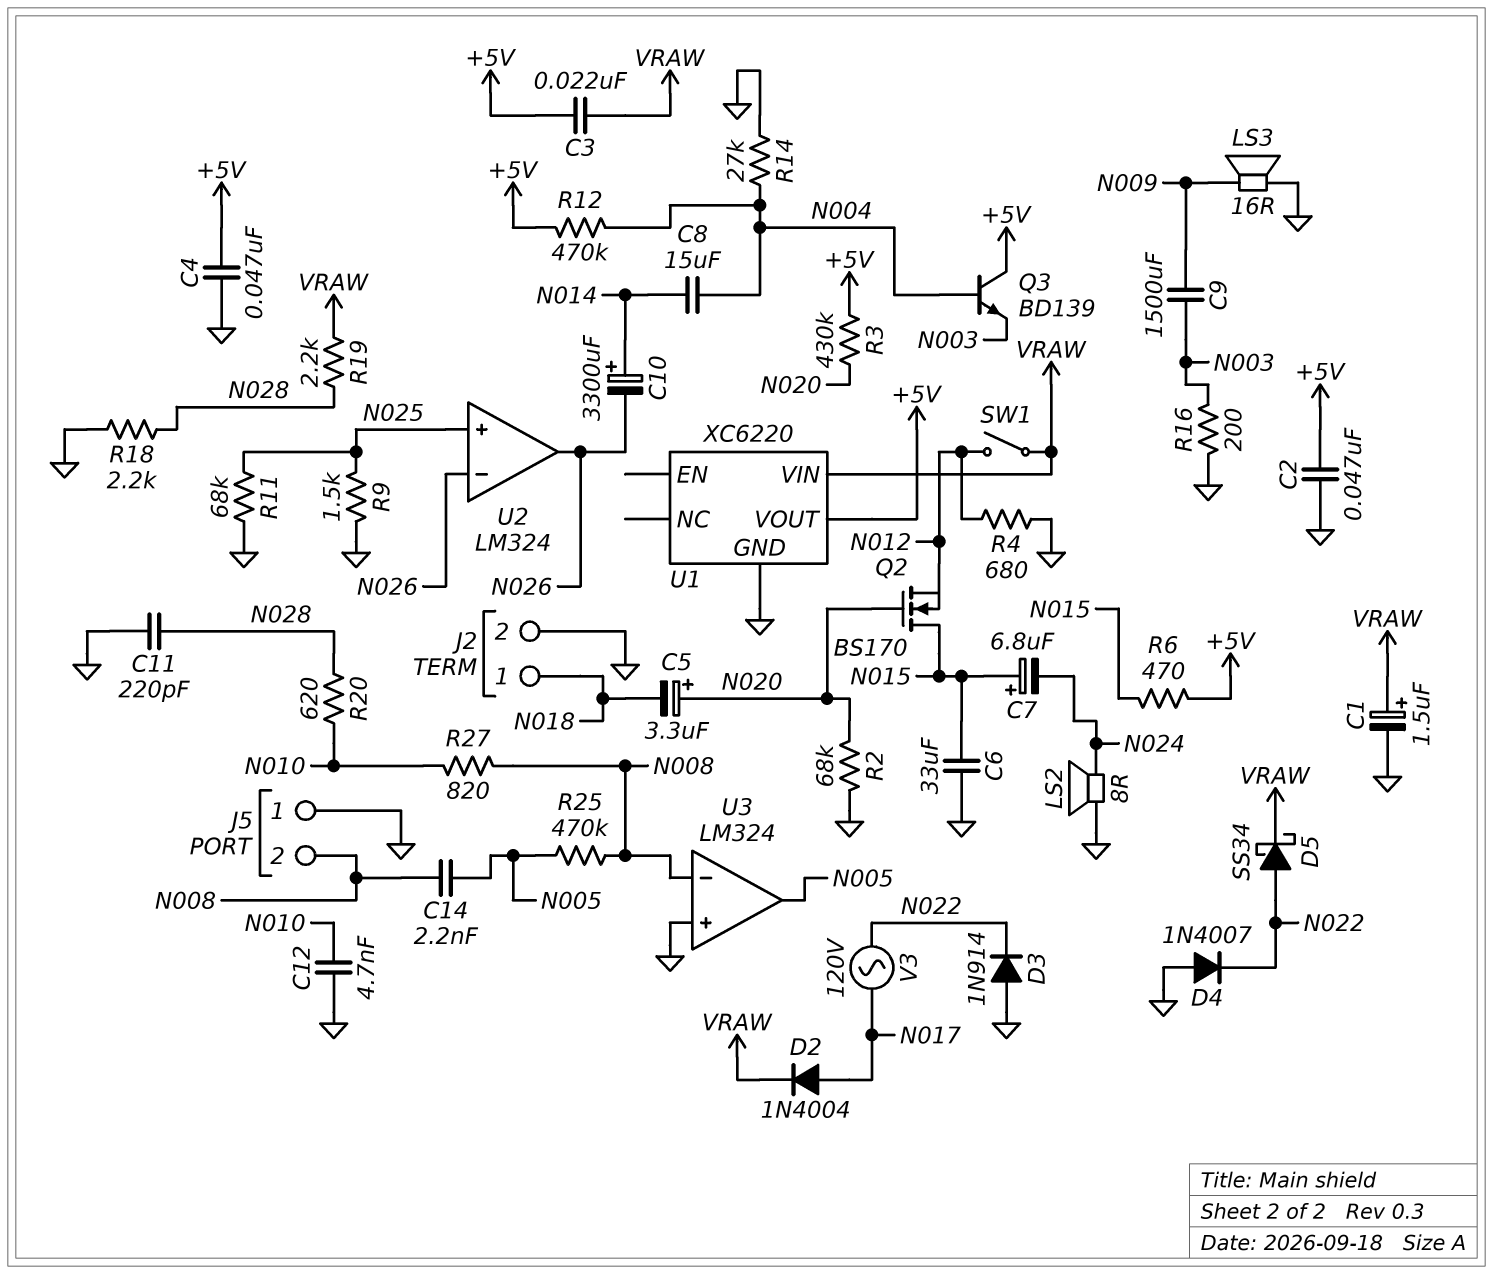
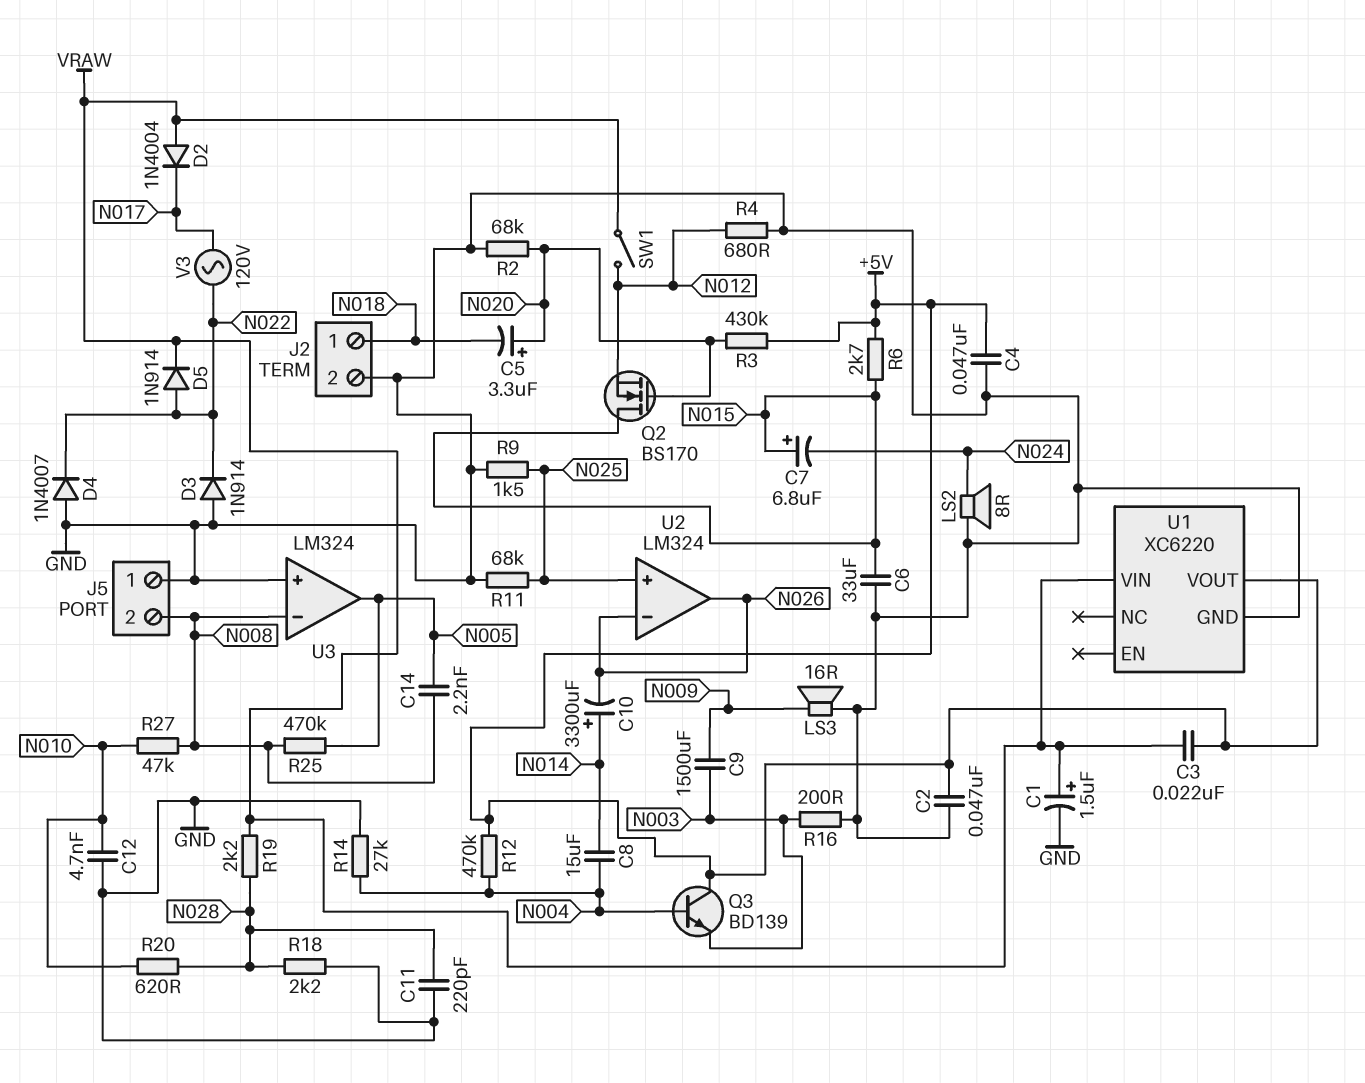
D2: diode 1N4004 (A N017, K VRAW) -> diode 1N4004 (A VRAW, K N017)
D5: schottky SS34 (A N022, K VRAW) -> diode 1N914 (A N022, K VRAW)
R6: 470 (+5V, N015) -> 2.7k (+5V, N015)
R27: 820 (N008, N010) -> 47k (N008, N010)

